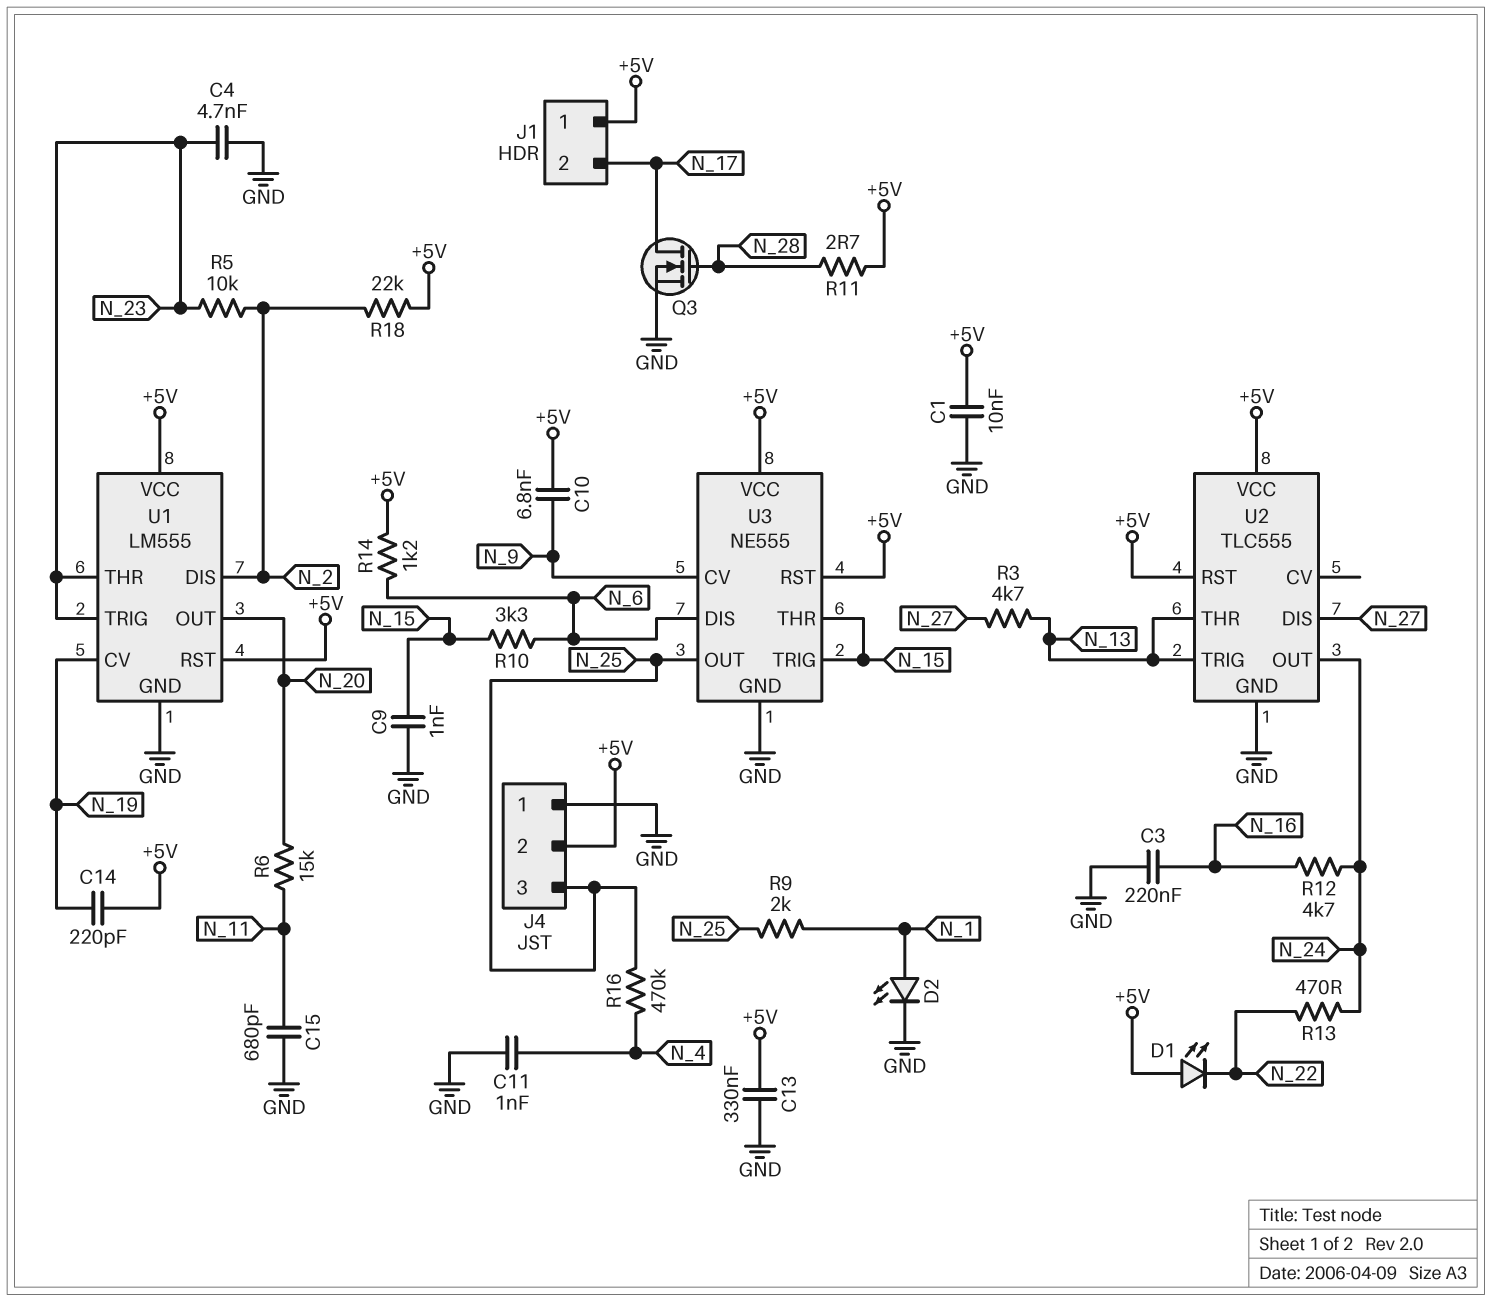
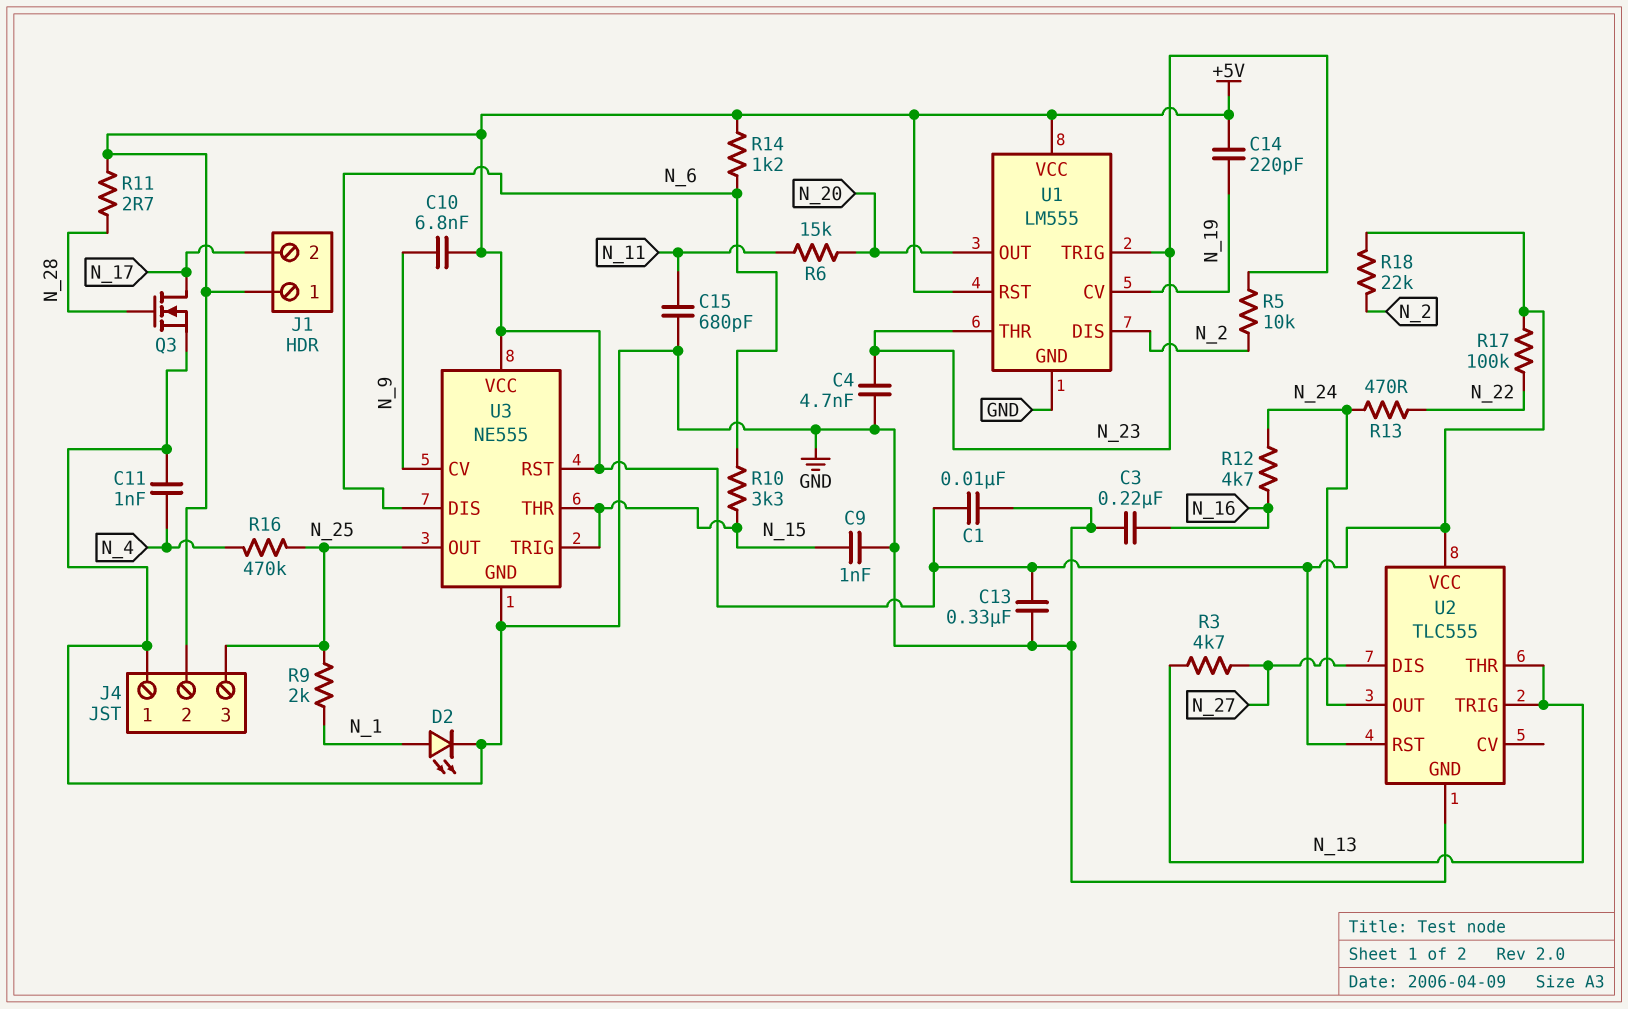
D1: LED (A +5V, K N_22) -> none
R17: none -> 100k (+5V, N_22)

